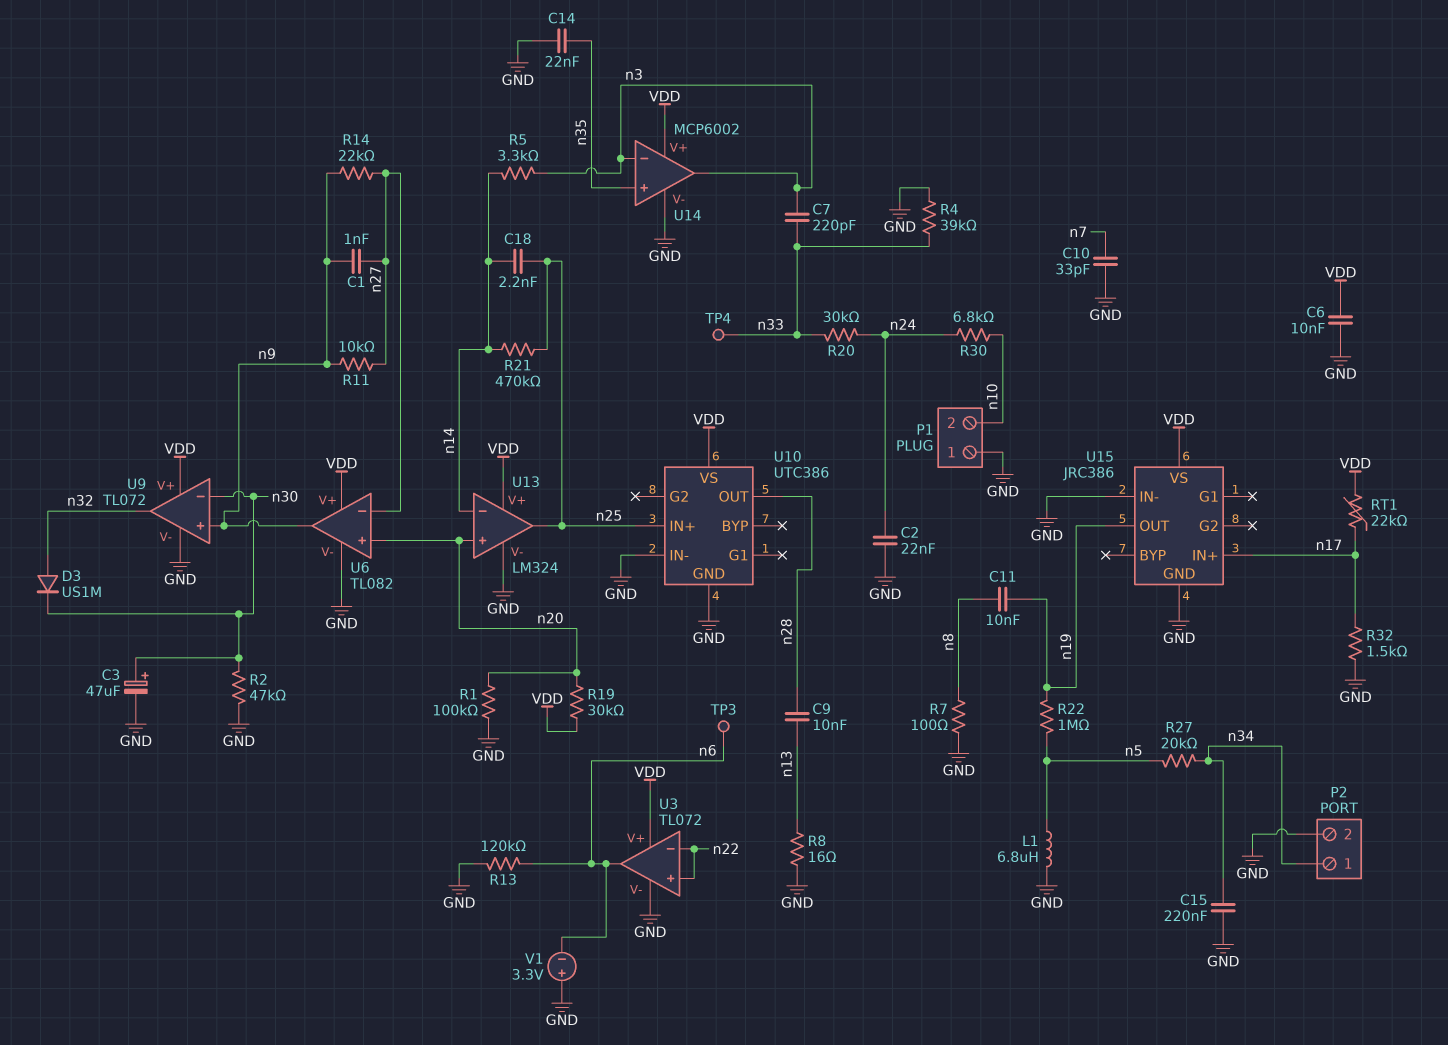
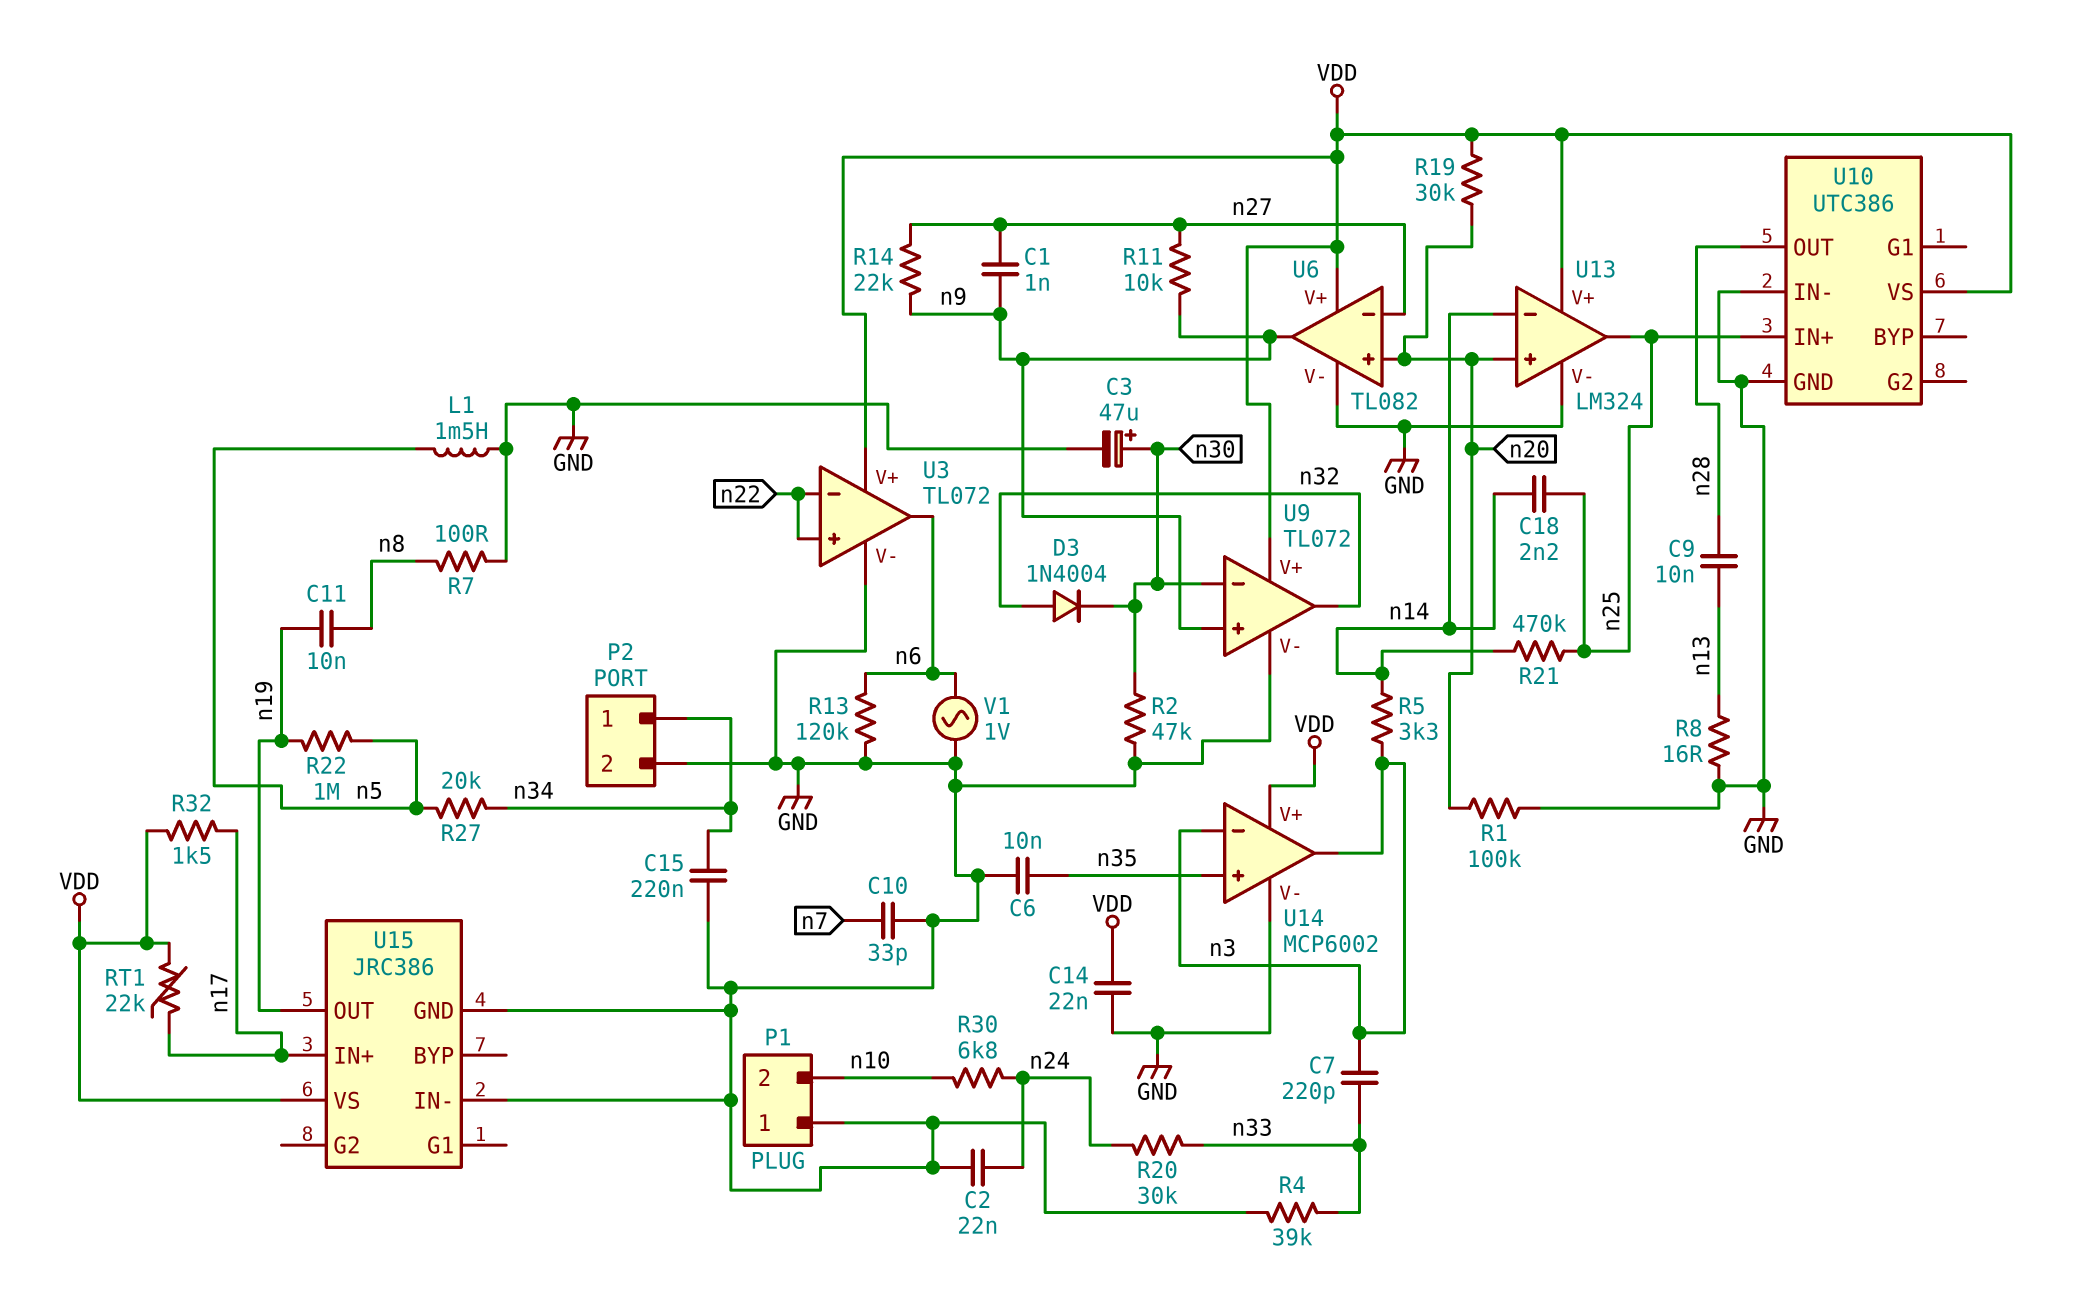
C6: 10nF (GND, VDD) -> 10nF (GND, n35)
C14: 22nF (GND, n35) -> 22nF (GND, VDD)
D3: diode US1M (A n32, K n30) -> diode 1N4004 (A n32, K n30)
L1: 6.8uH (GND, n5) -> 1.5mH (GND, n5)
R32: 1.5k (GND, n17) -> 1.5k (VDD, n17)
TP3: test point (n6) -> none
TP4: test point (n33) -> none
V1: 3.3V (plus GND, minus n6) -> AC 1V (GND, n6)

